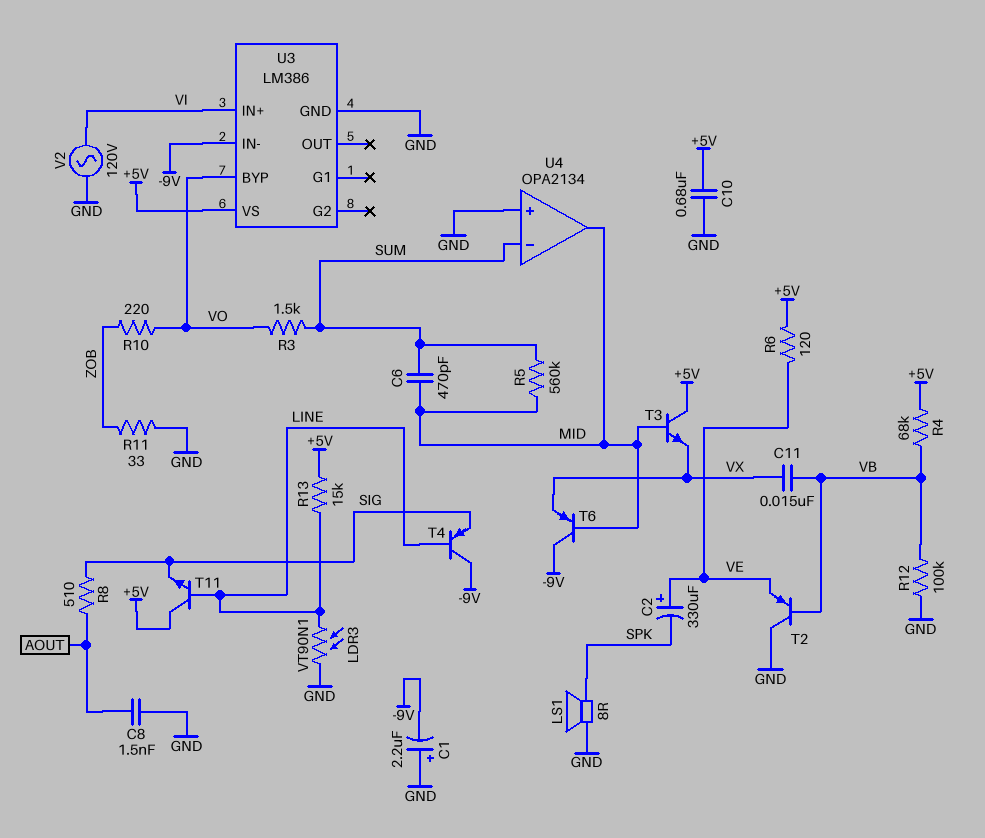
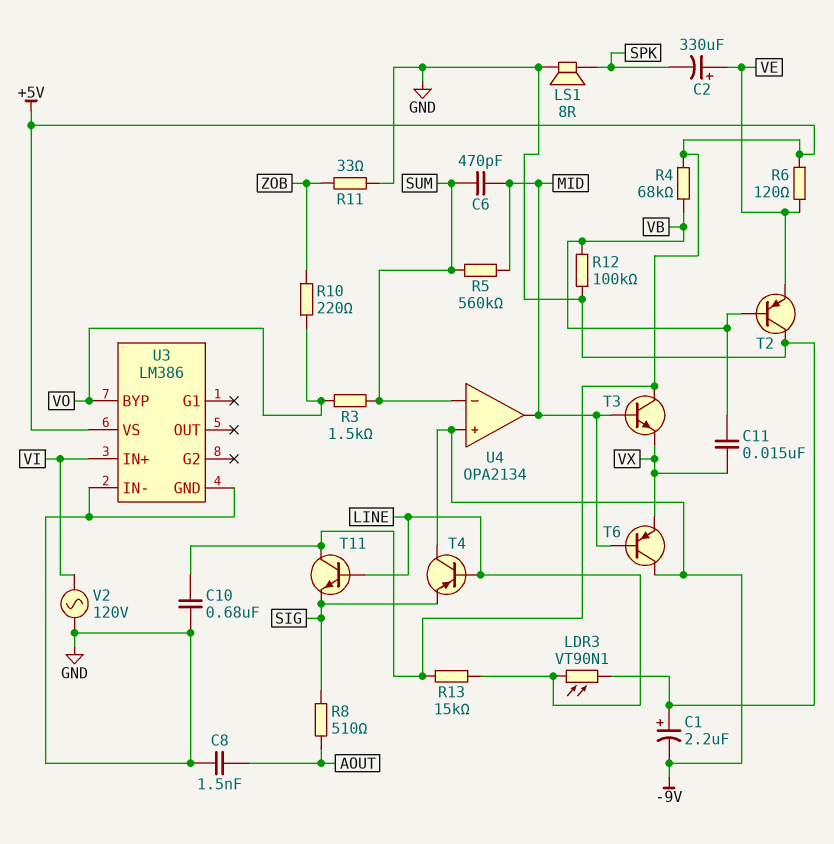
U3 pin IN-: -9V -> GND
U4 pin in+: GND -> -9V

